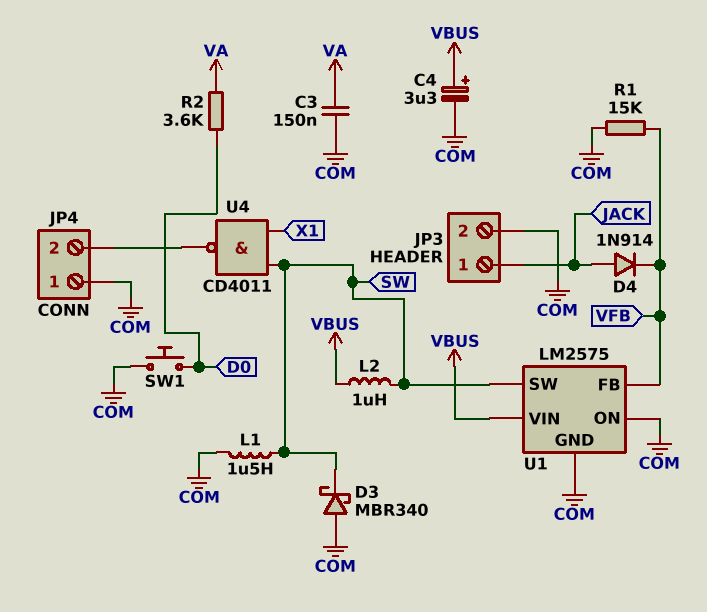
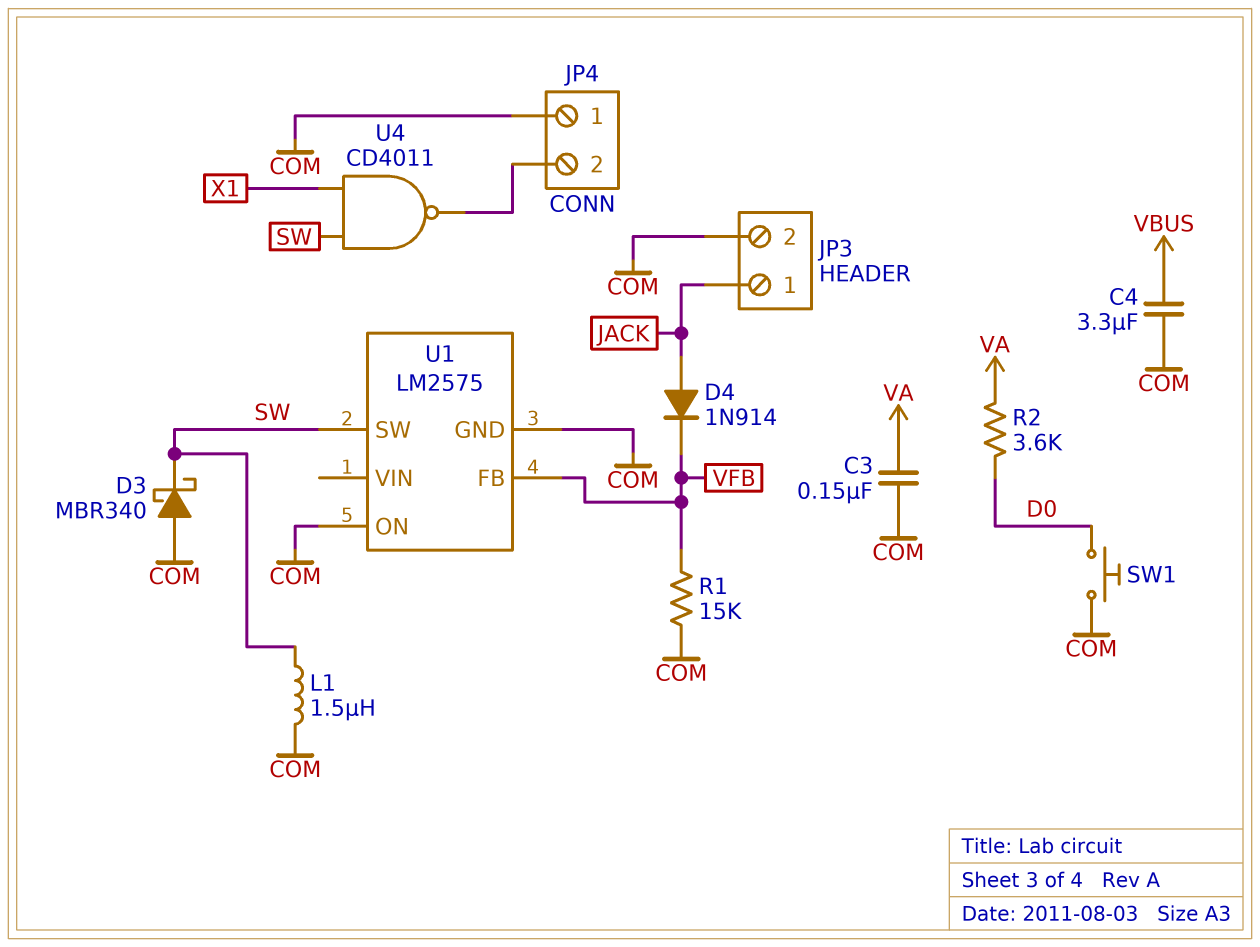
C4: 3.3uF (plus VBUS, minus COM) -> 3.3uF (COM, VBUS)
L2: 1uH (SW, VBUS) -> none
U1 pin VIN: VBUS -> none

